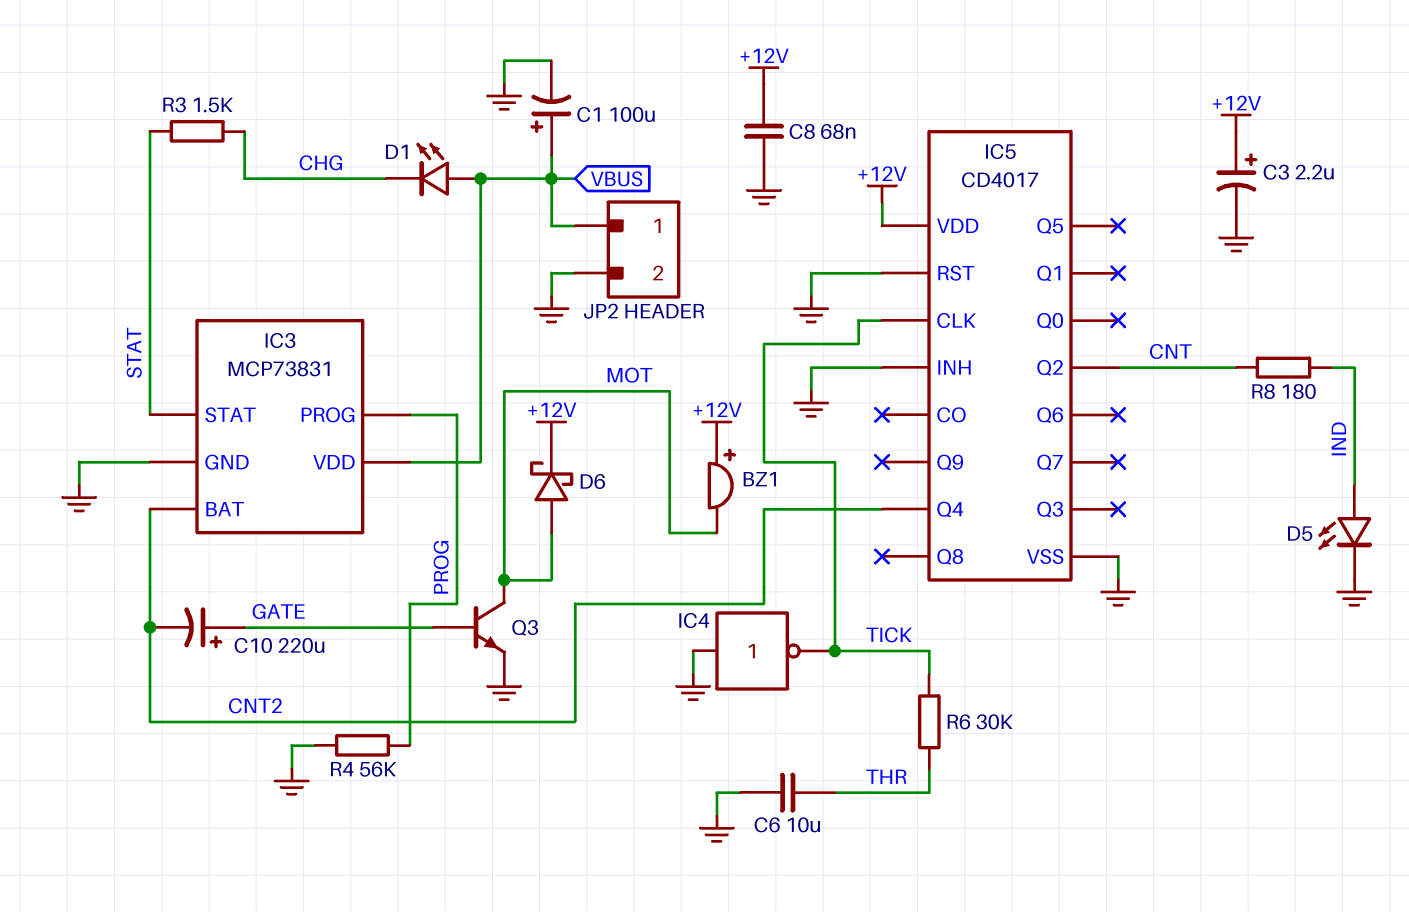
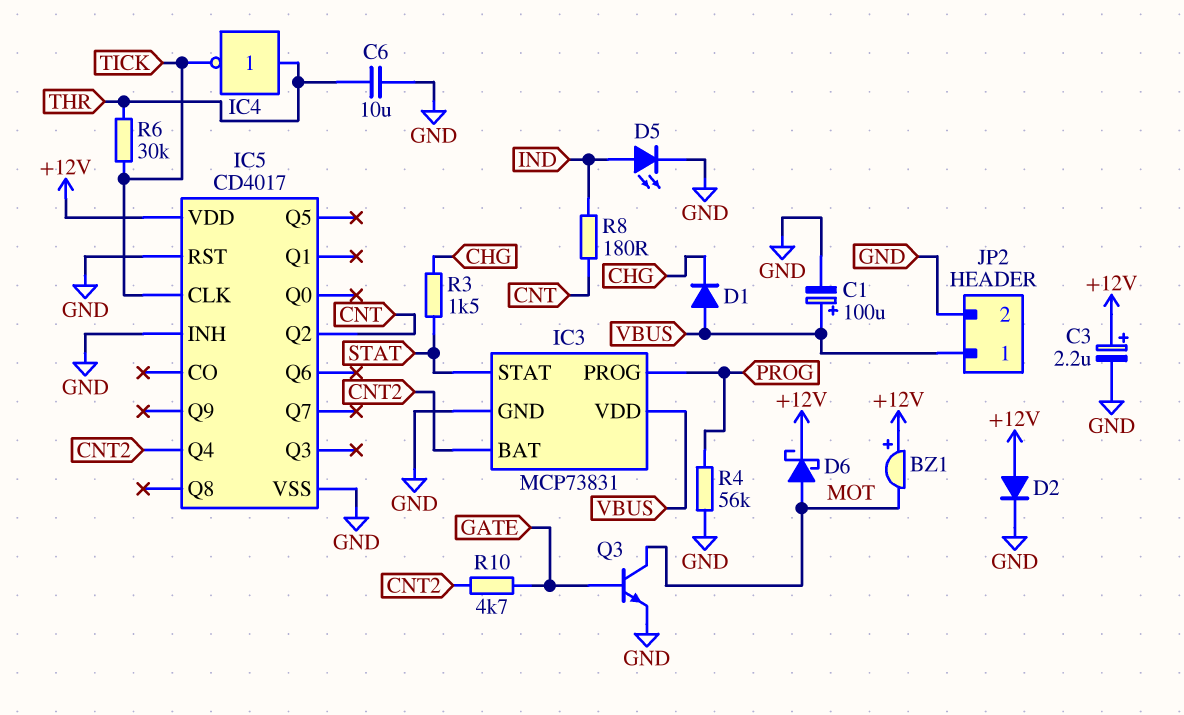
C8: 68nF (+12V, GND) -> none
C10: 220uF (plus GATE, minus CNT2) -> none
D1: LED (A VBUS, K CHG) -> diode (A VBUS, K CHG)
D2: none -> diode (A +12V, K GND)
IC4: NOT (in GND, out TICK) -> NOT (in THR, out TICK)
R10: none -> 4.7k (CNT2, GATE)

